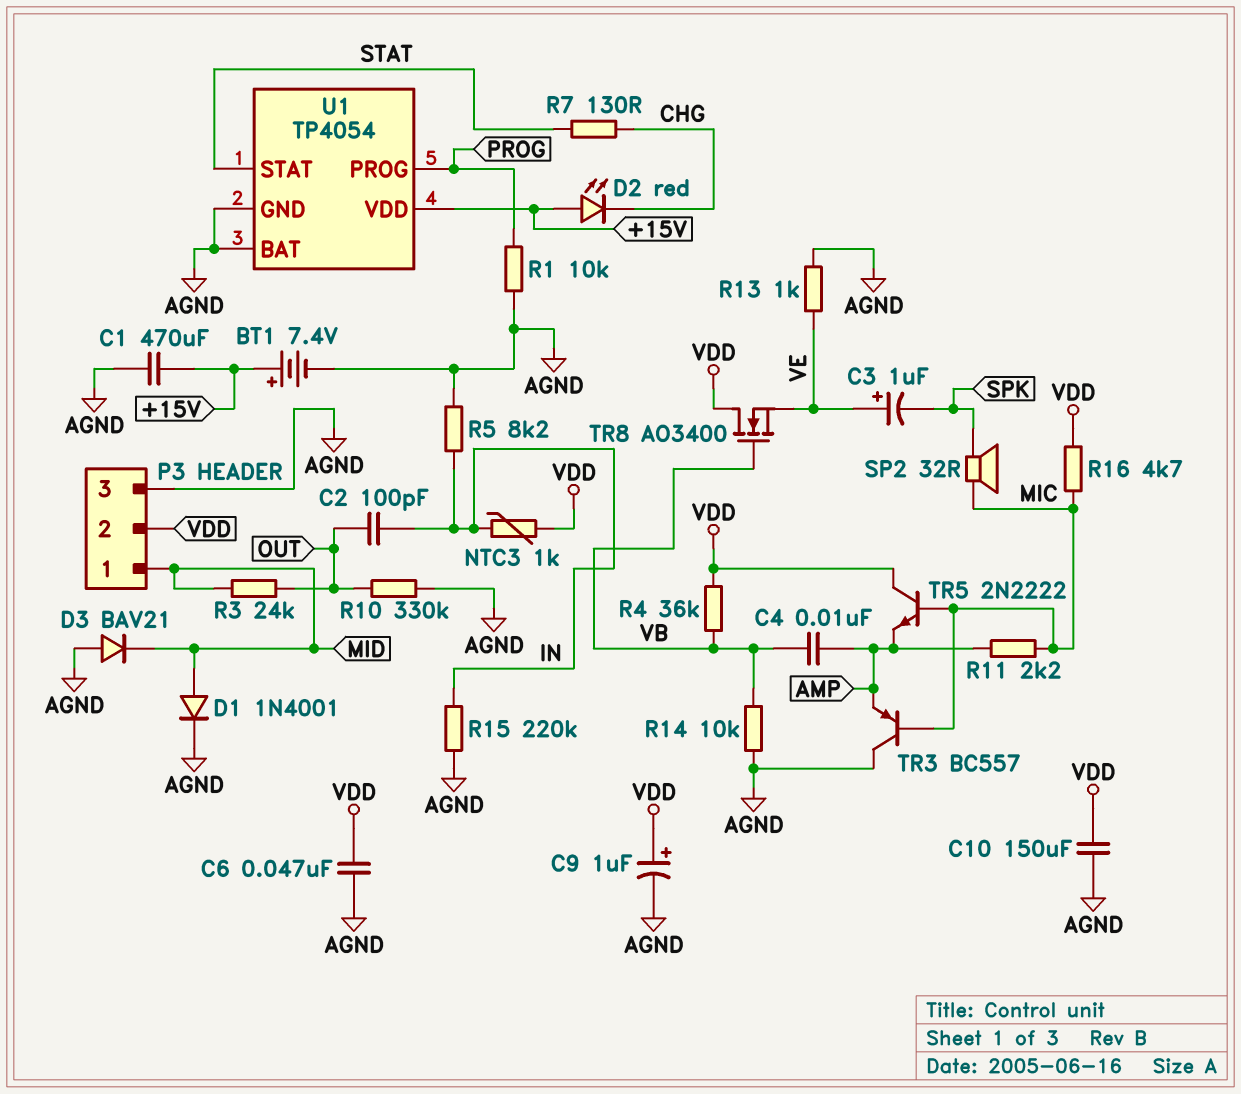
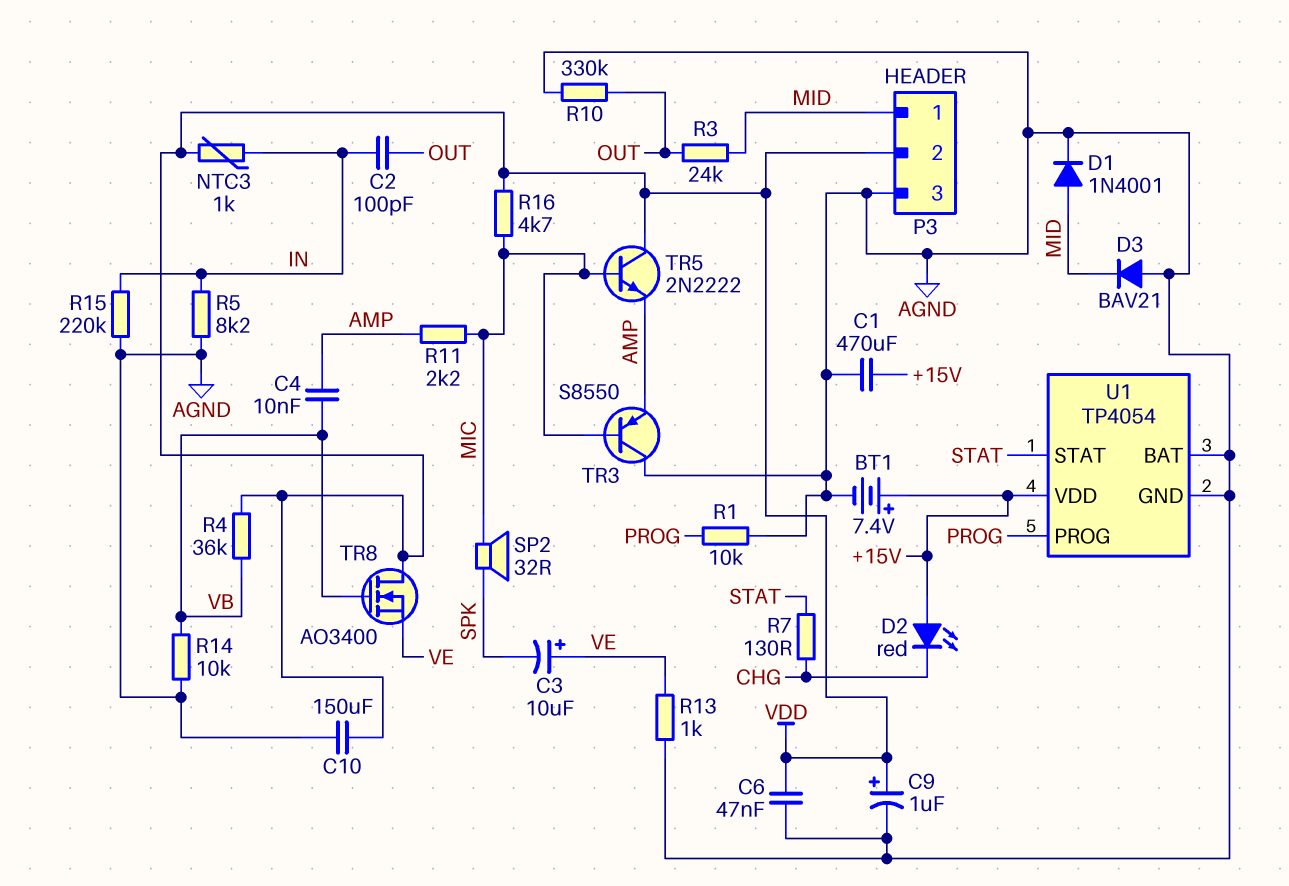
C3: 1uF (plus VE, minus SPK) -> 10uF (plus VE, minus SPK)
TR3: PNP BC557 (B MIC, C AGND, E AMP) -> PNP S8550 (B MIC, C AGND, E AMP)

